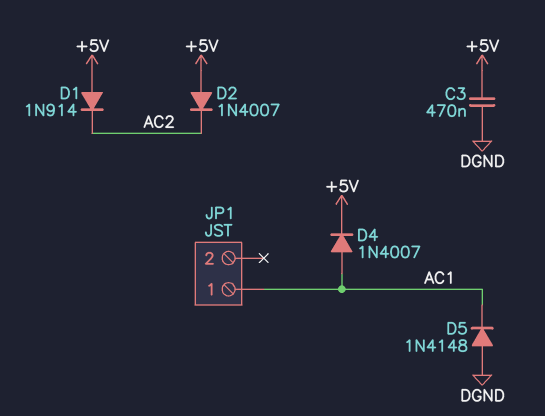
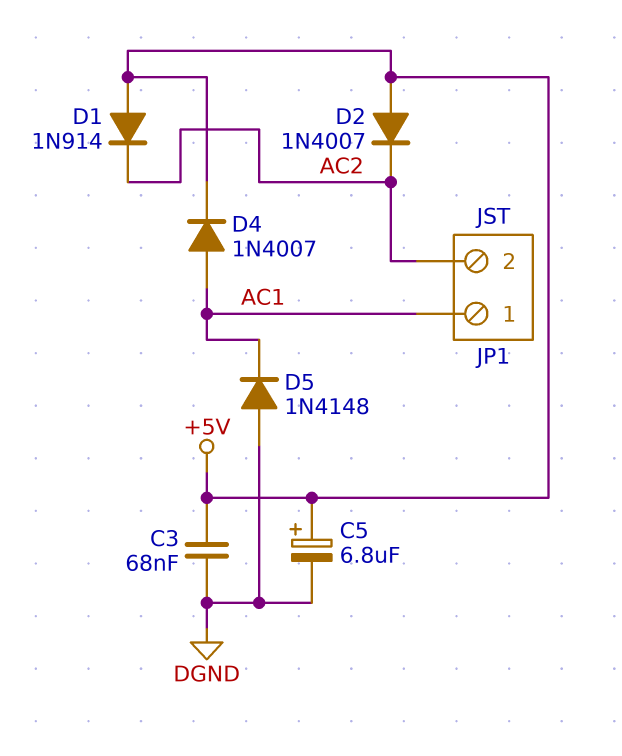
C3: 470nF (+5V, DGND) -> 68nF (+5V, DGND)
C5: none -> 6.8uF (plus +5V, minus DGND)
JP1 pin 2: none -> AC2

